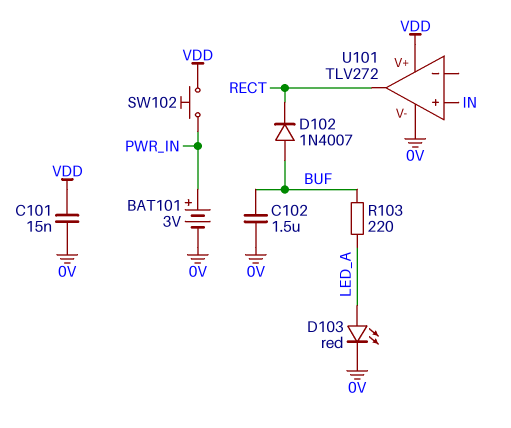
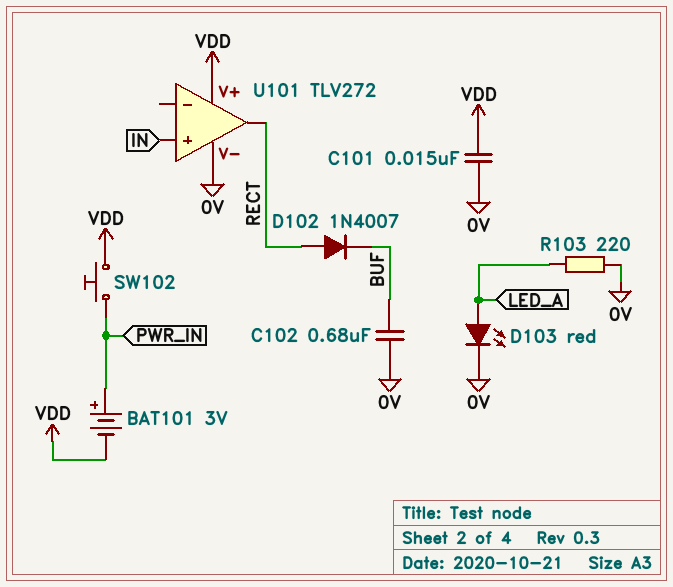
BAT101: 3V (plus PWR_IN, minus 0V) -> 3V (plus PWR_IN, minus VDD)
C102: 1.5uF (0V, BUF) -> 680nF (0V, BUF)
D102: diode 1N4007 (A BUF, K RECT) -> diode 1N4007 (A RECT, K BUF)
R103: 220 (BUF, LED_A) -> 220 (0V, LED_A)

